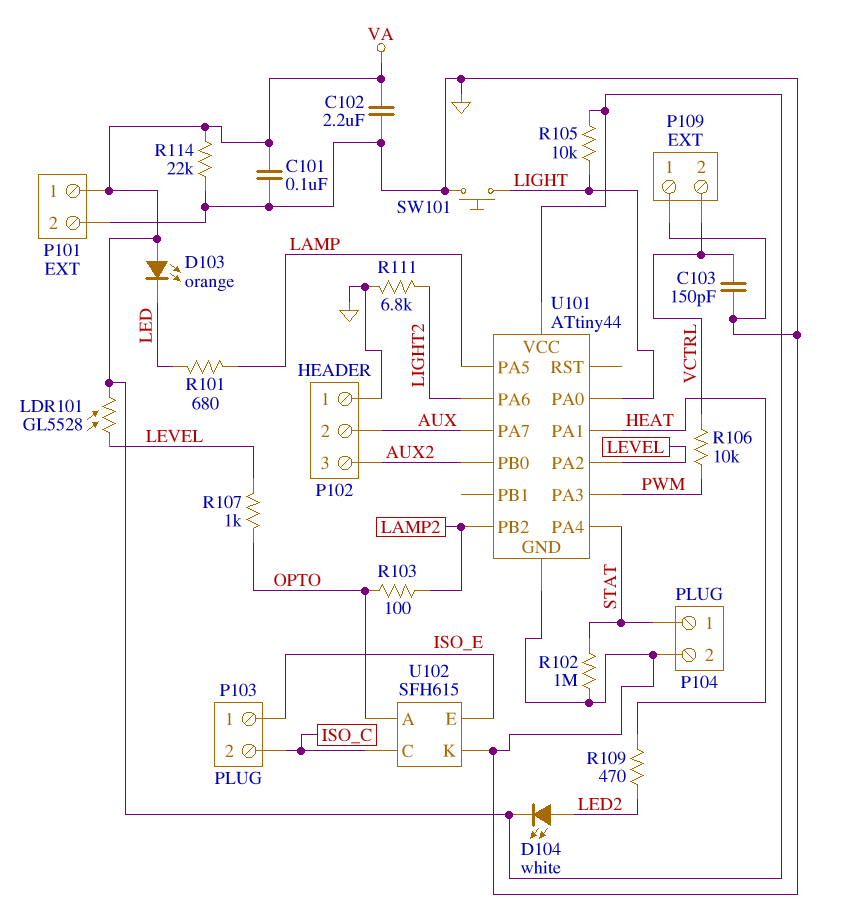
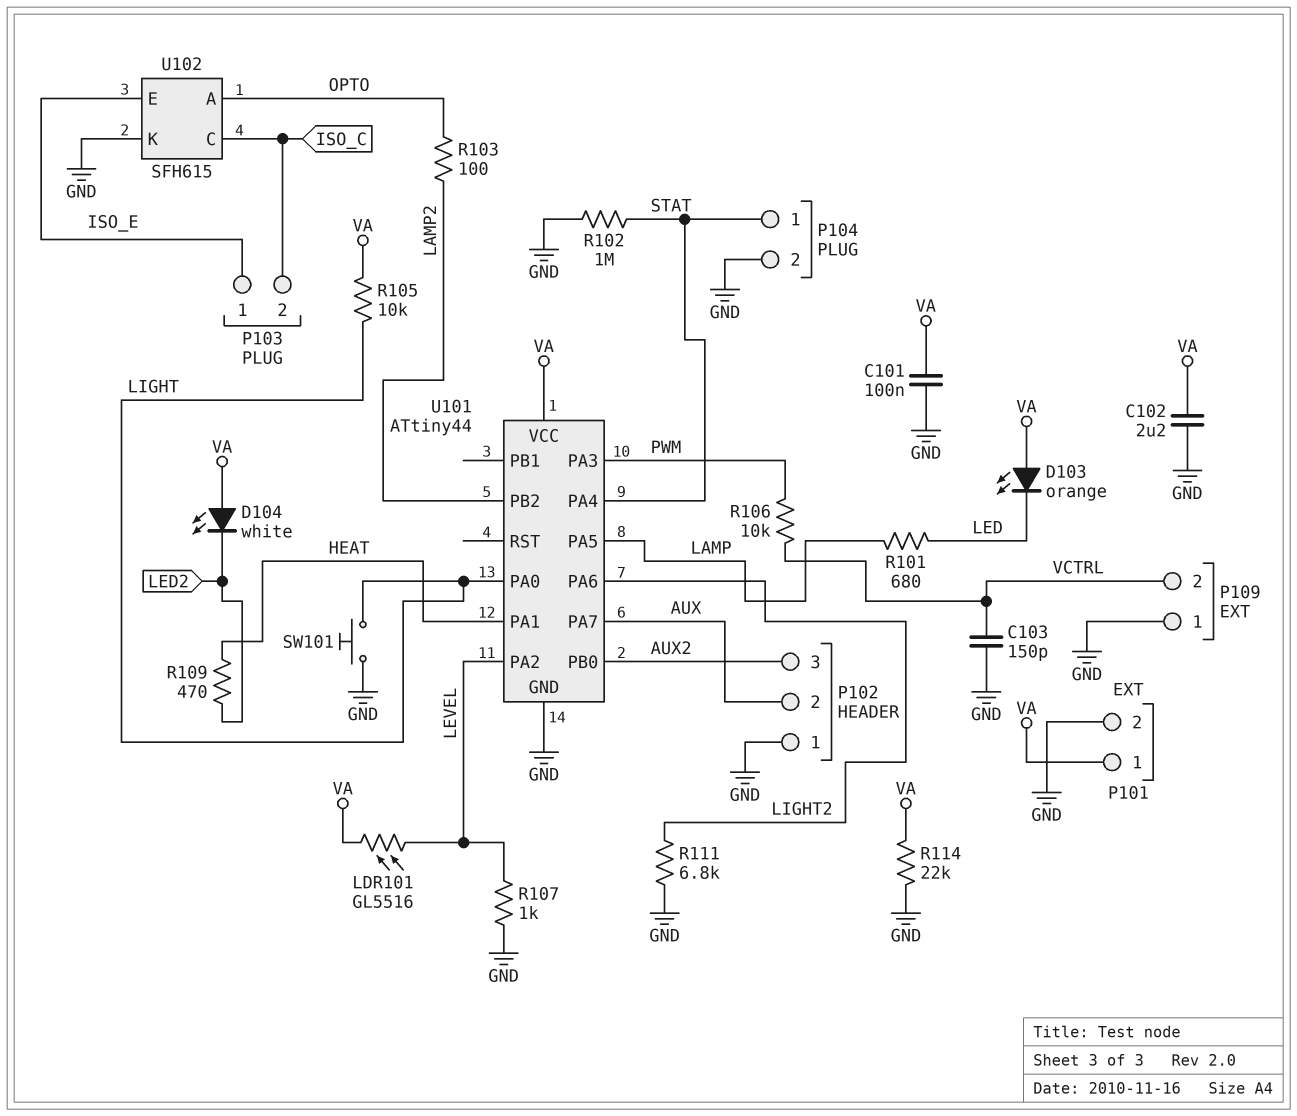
D104: LED white (A LED2, K VA) -> LED white (A VA, K LED2)
LDR101: GL5528 (LEVEL, VA) -> GL5516 (LEVEL, VA)
R107: 1k (LEVEL, OPTO) -> 1k (GND, LEVEL)

